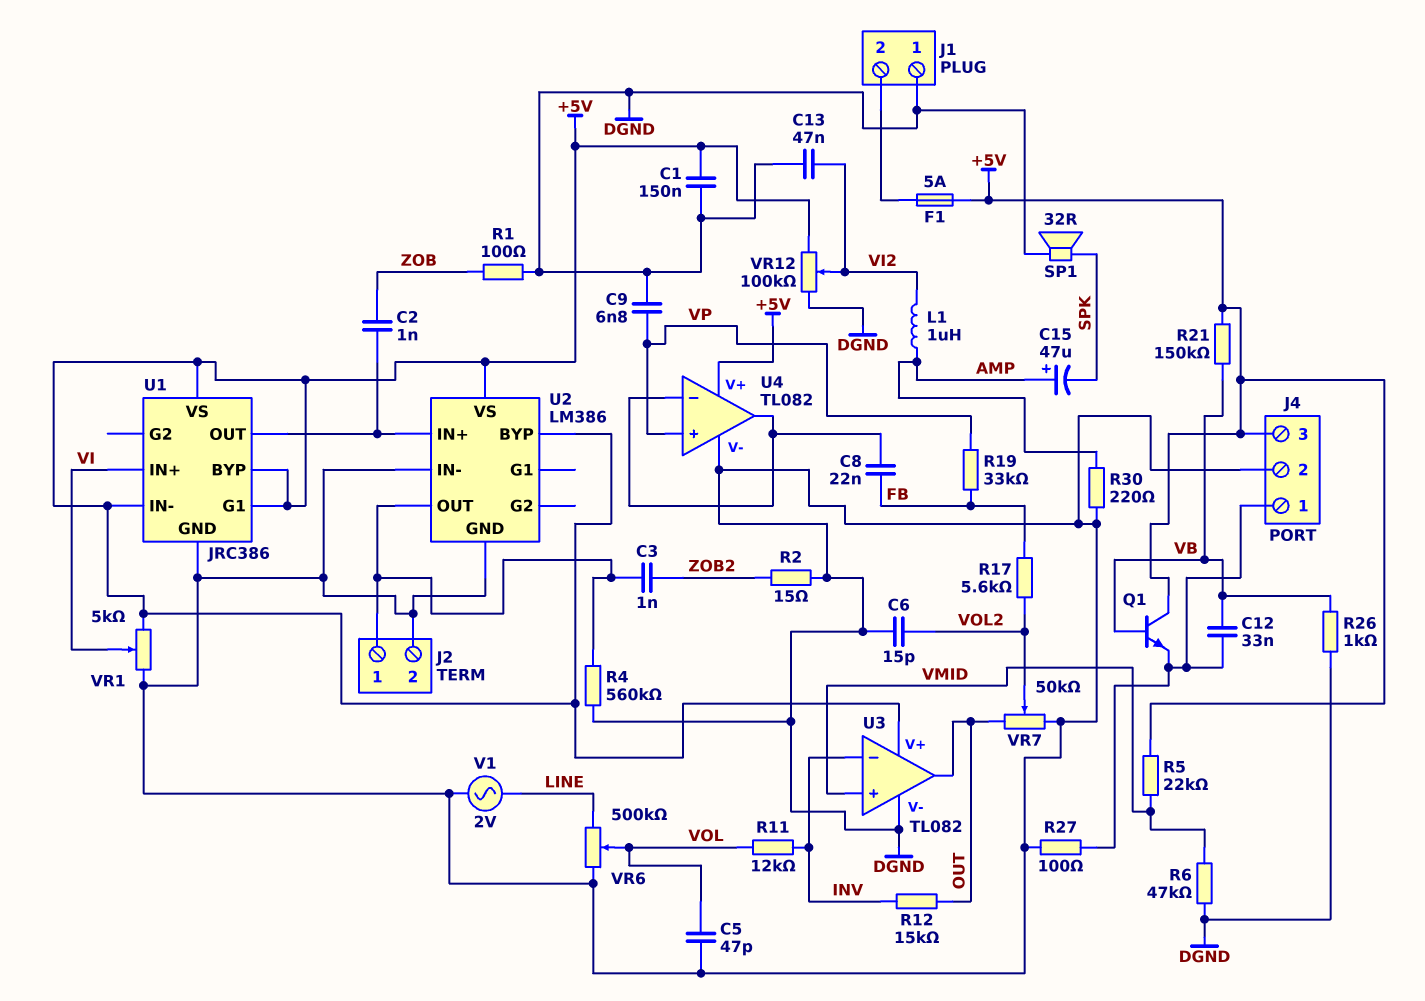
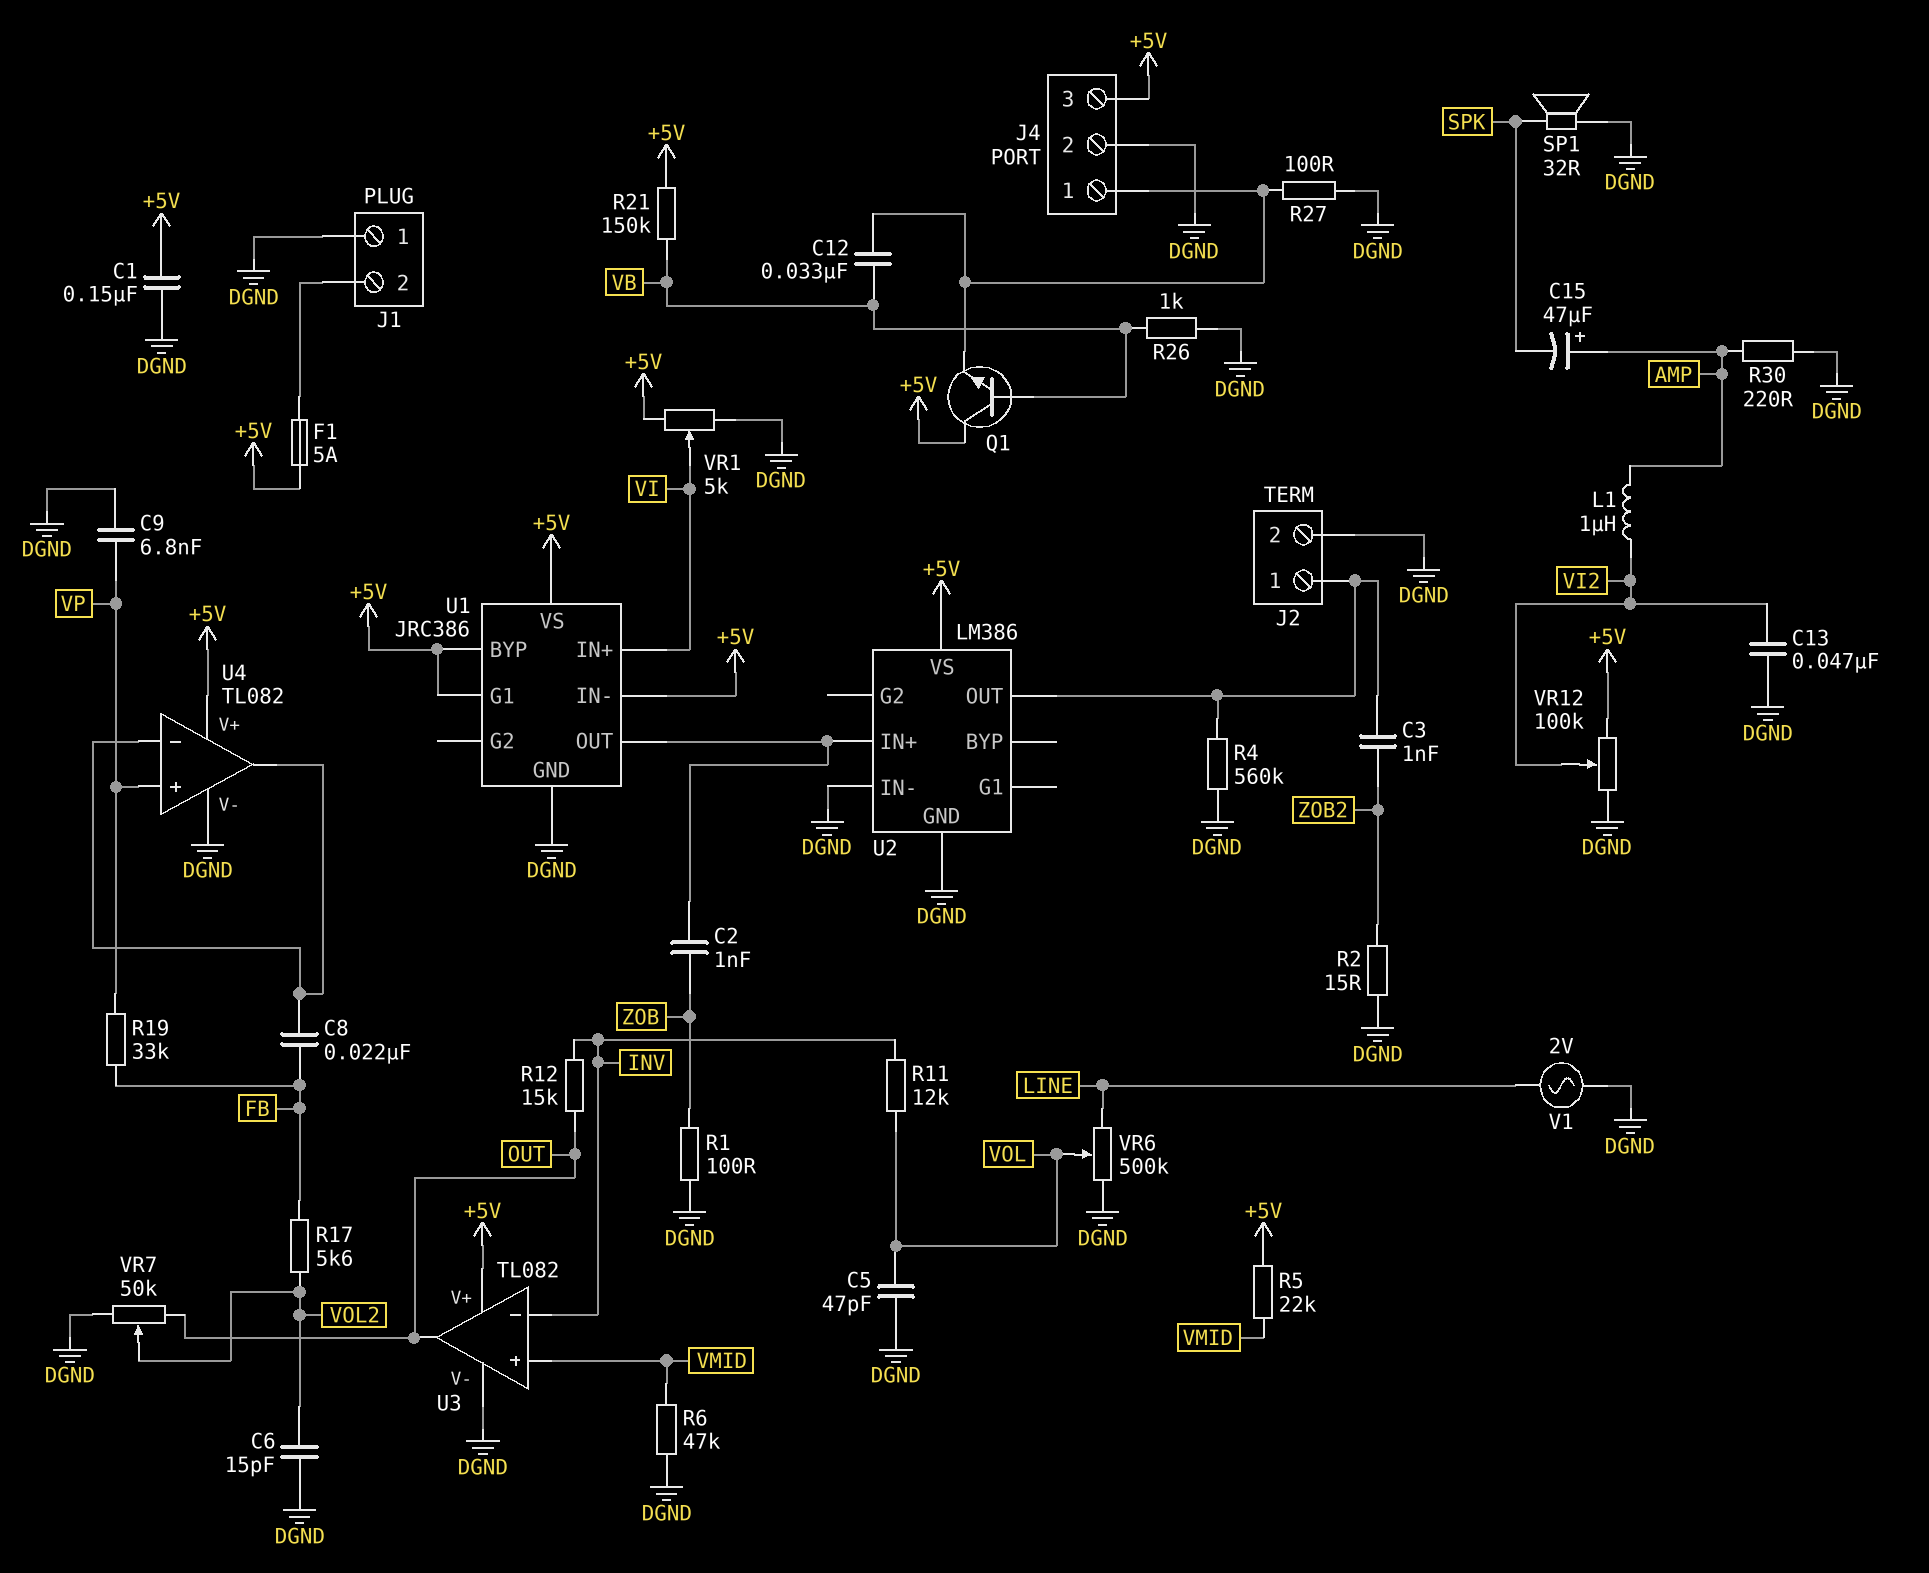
U2 pin BYP: +5V -> none

